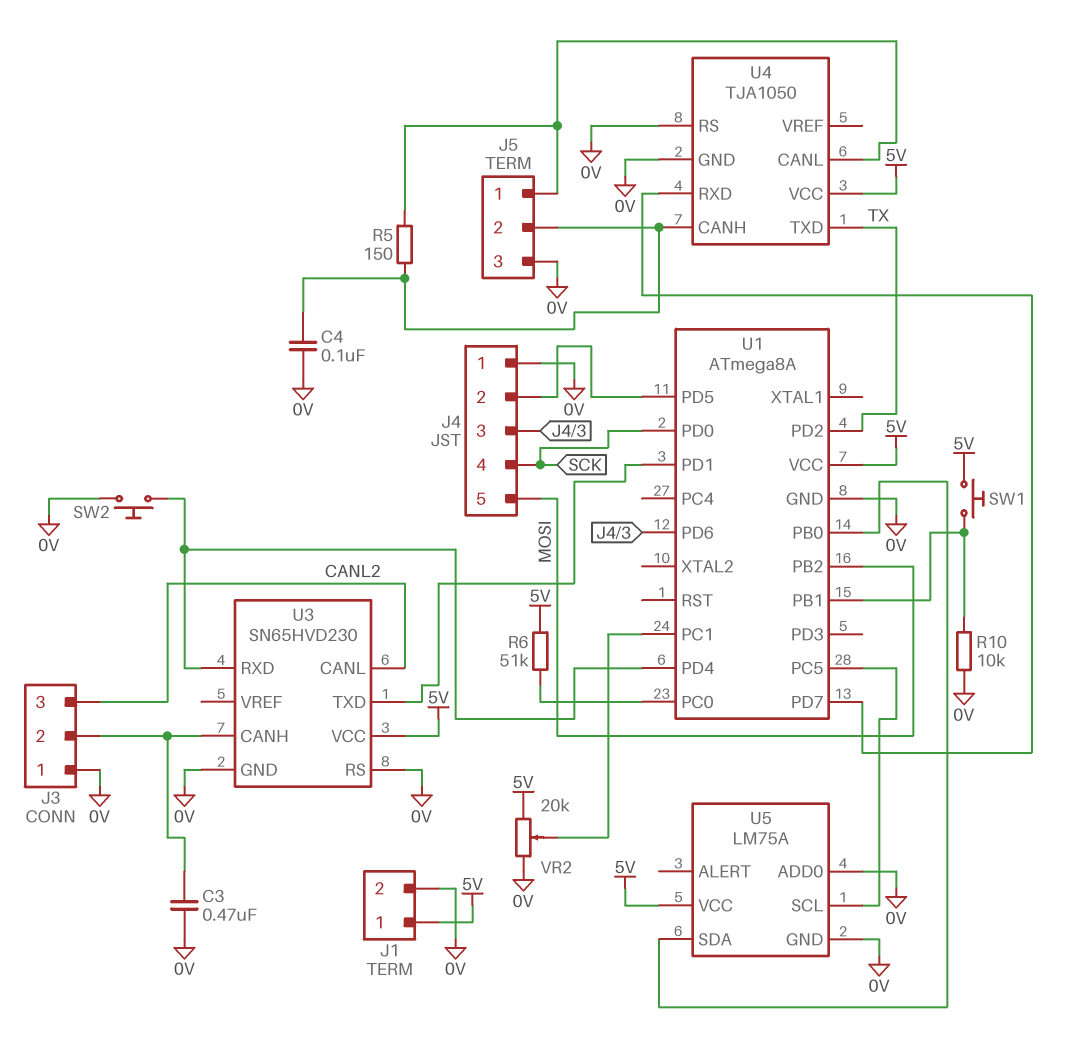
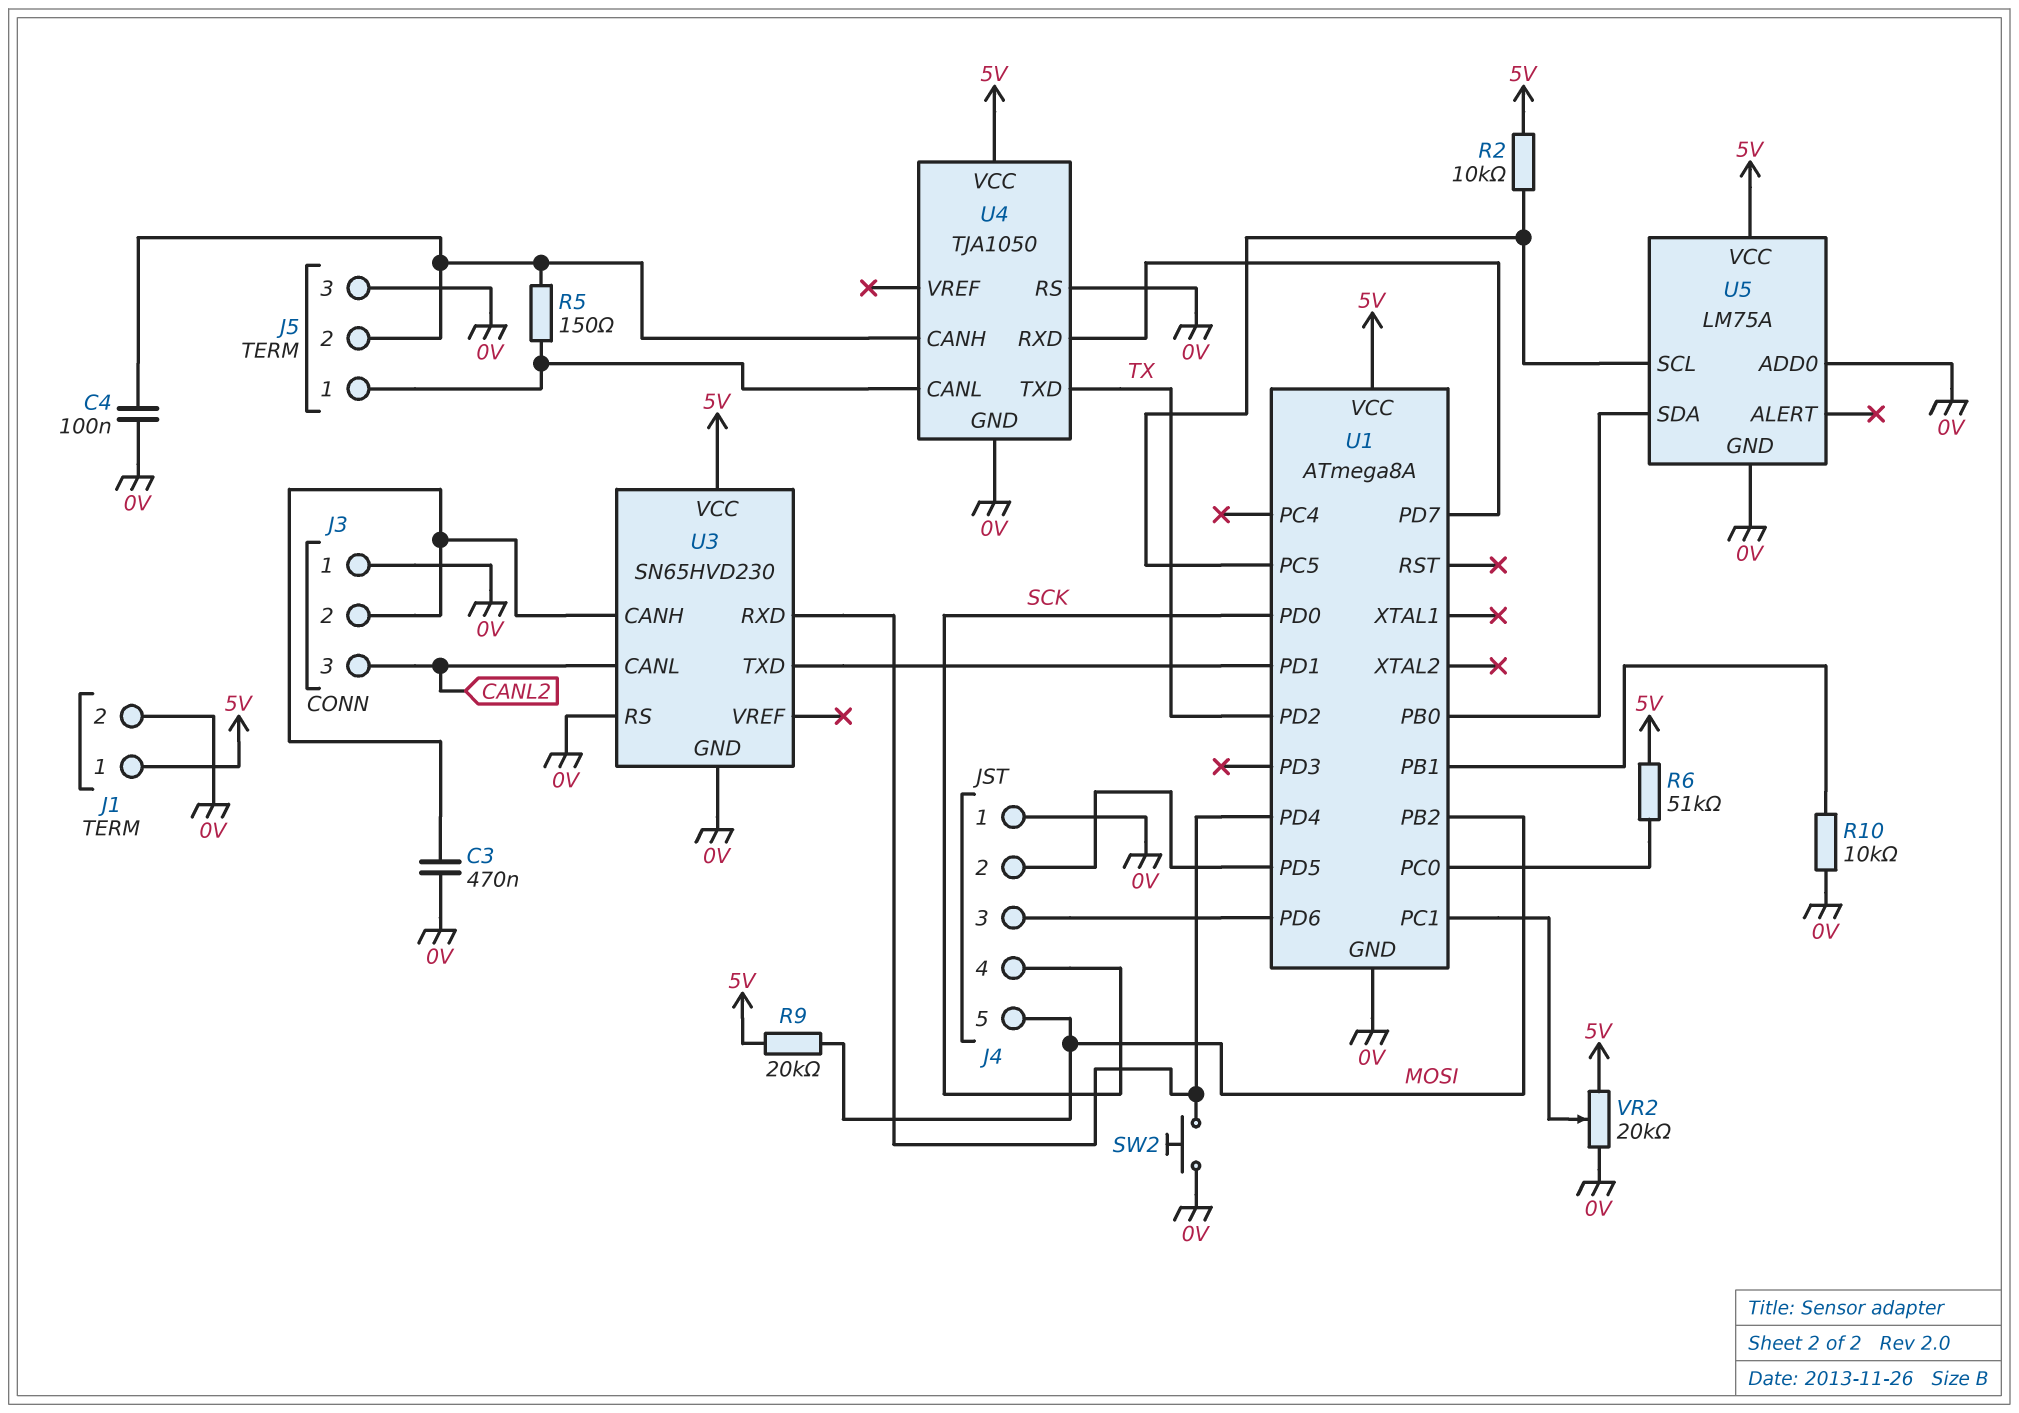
R2: none -> 10k (5V, U1/PC5)
R9: none -> 20k (5V, MOSI)
SW1: button (5V, U1/PB1) -> none

